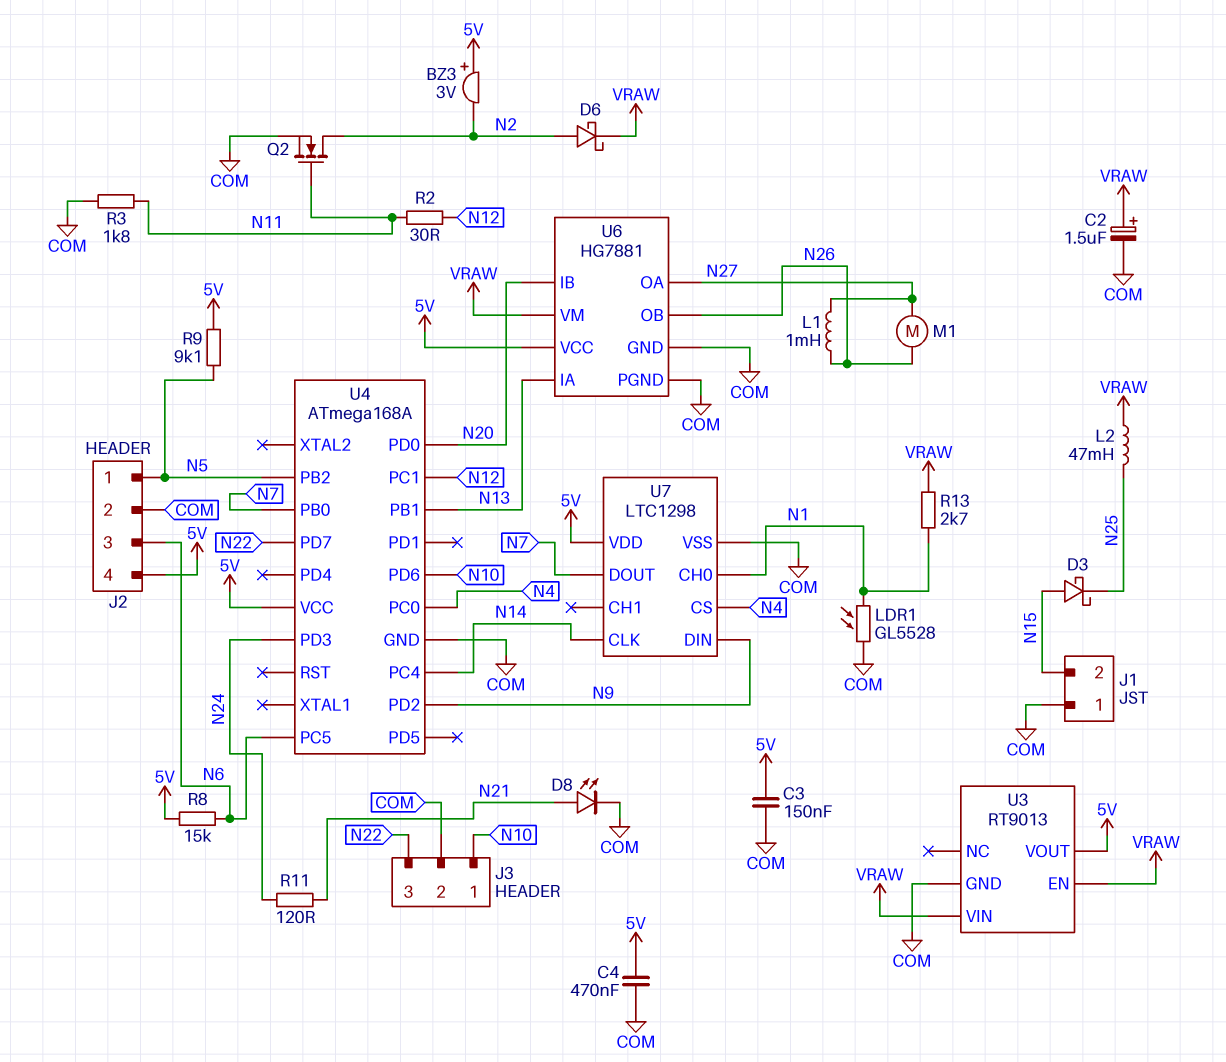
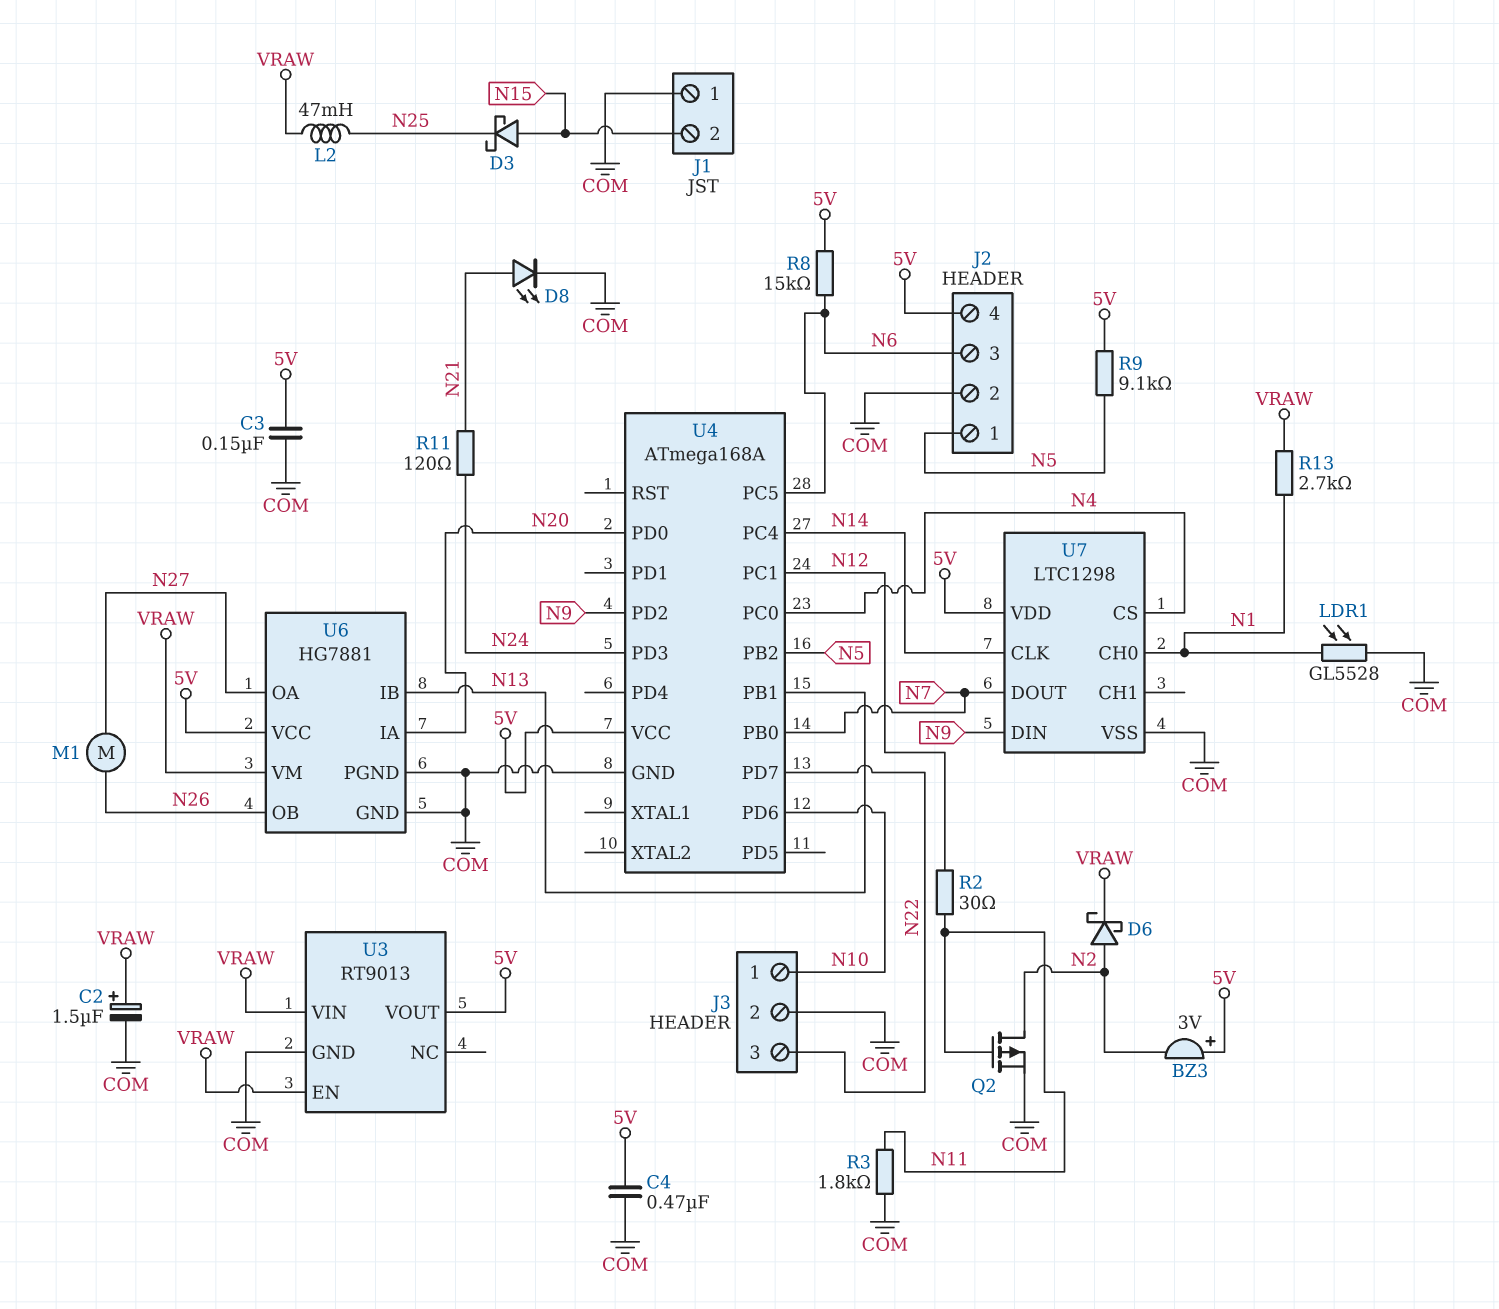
L1: 1mH (N26, N27) -> none
Q2: NMOS (G N11, D N2, S COM) -> PMOS (G N11, D N2, S COM)
U6 pin IA: N13 -> N20
U6 pin IB: N20 -> N13

